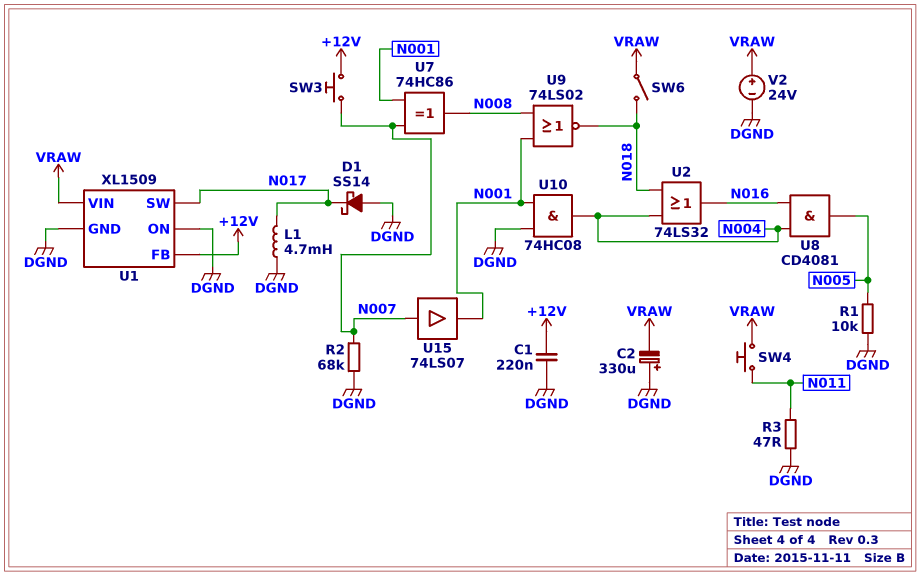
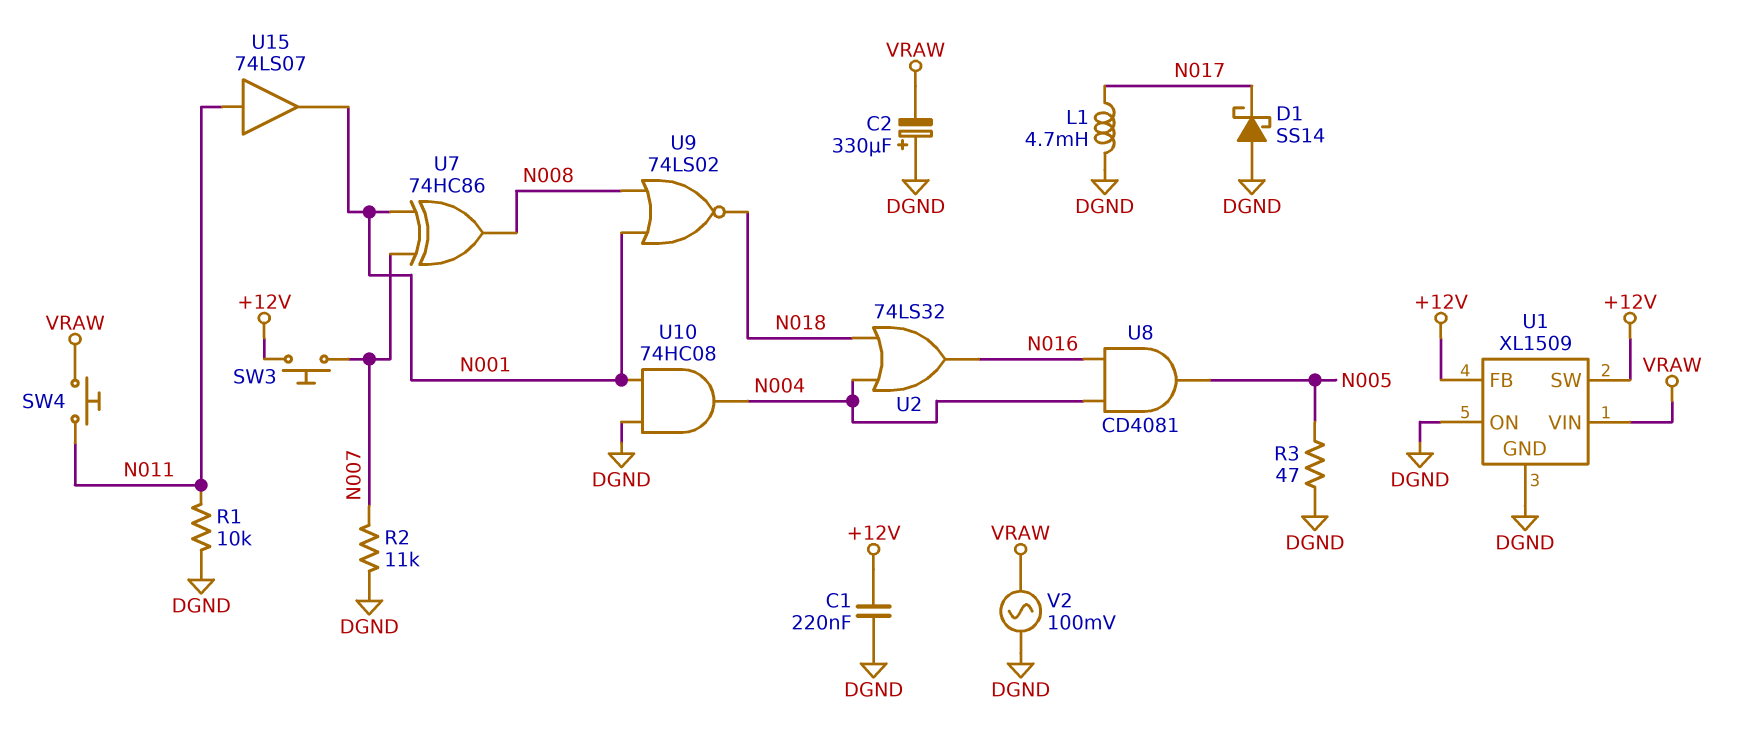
R1: 10k (DGND, N005) -> 10k (DGND, N011)
R2: 68k (DGND, N007) -> 11k (DGND, N007)
R3: 47 (DGND, N011) -> 47 (DGND, N005)
SW6: switch (N018, VRAW) -> none
U1 pin SW: N017 -> +12V
U15: buffer 74LS07 (in N007, out N001) -> buffer 74LS07 (in N011, out N001)
V2: 24V (plus VRAW, minus DGND) -> AC 100mV (DGND, VRAW)

